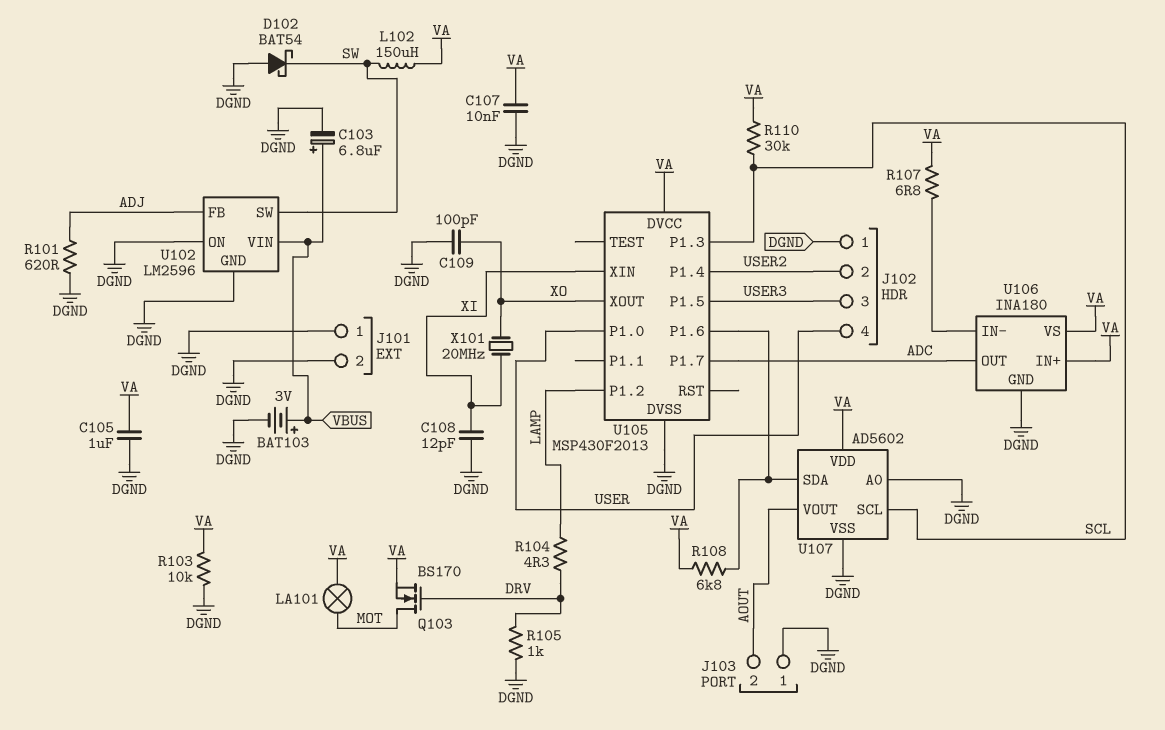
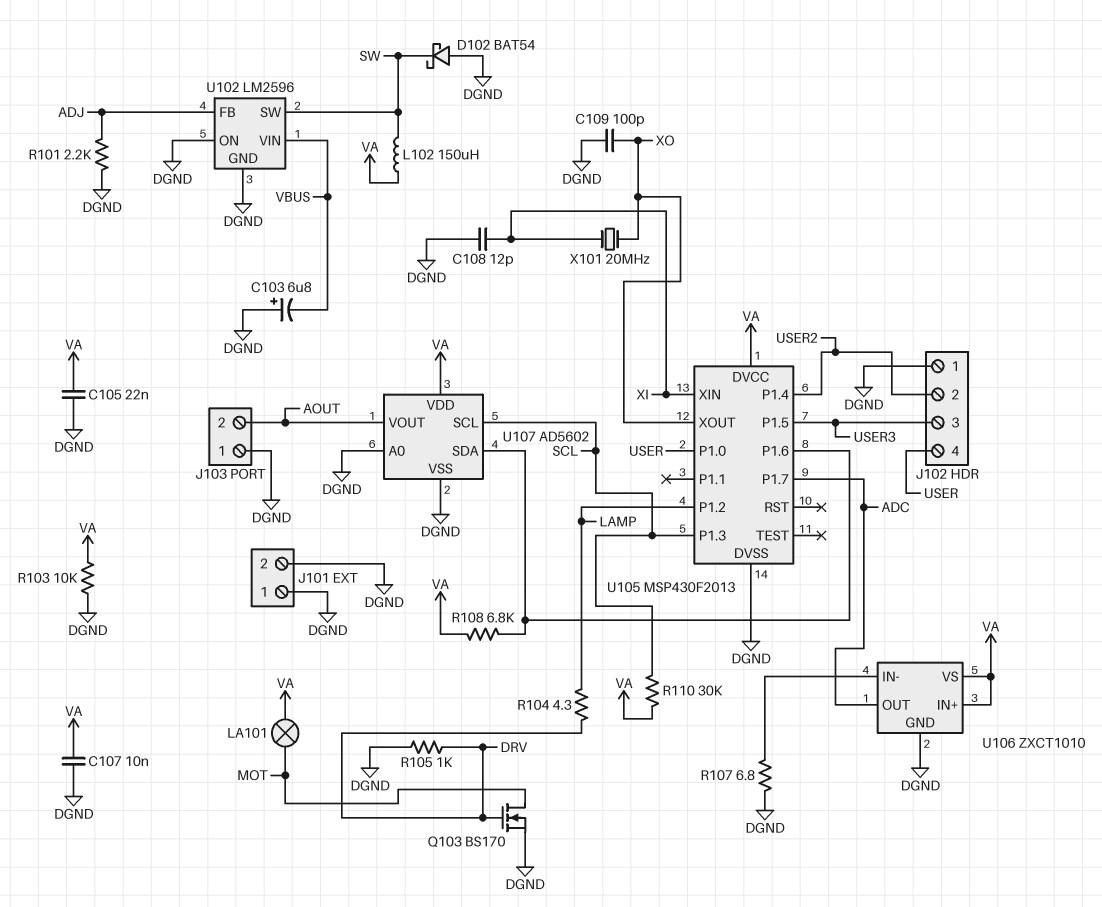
BAT103: 3V (plus VBUS, minus DGND) -> none
C103: 6.8uF (plus VBUS, minus DGND) -> 6.8uF (plus DGND, minus VBUS)
C105: 1uF (DGND, VA) -> 22nF (DGND, VA)
Q103: NMOS BS170 (G DRV, D MOT, S VA) -> NMOS BS170 (G DRV, D MOT, S DGND)
R101: 620 (ADJ, DGND) -> 2.2k (ADJ, DGND)
R107: 6.8 (U106/IN-, VA) -> 6.8 (DGND, U106/IN-)
U106: INA180 -> ZXCT1010

